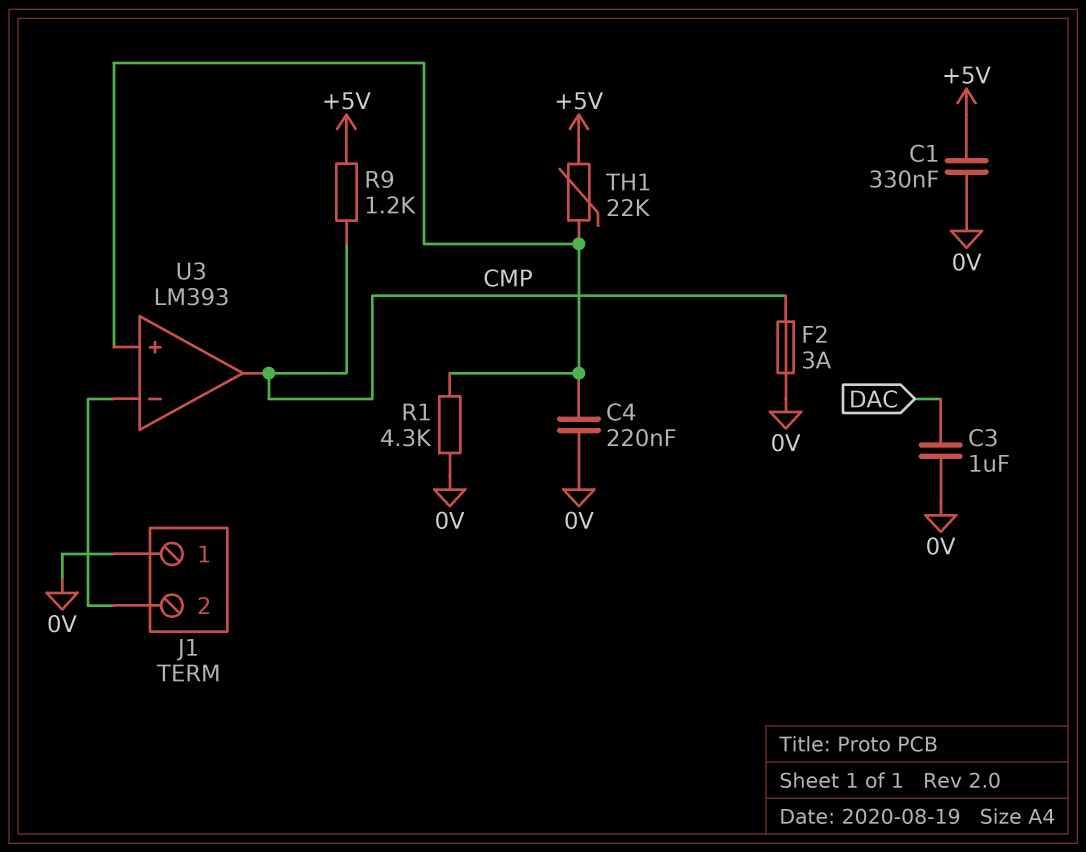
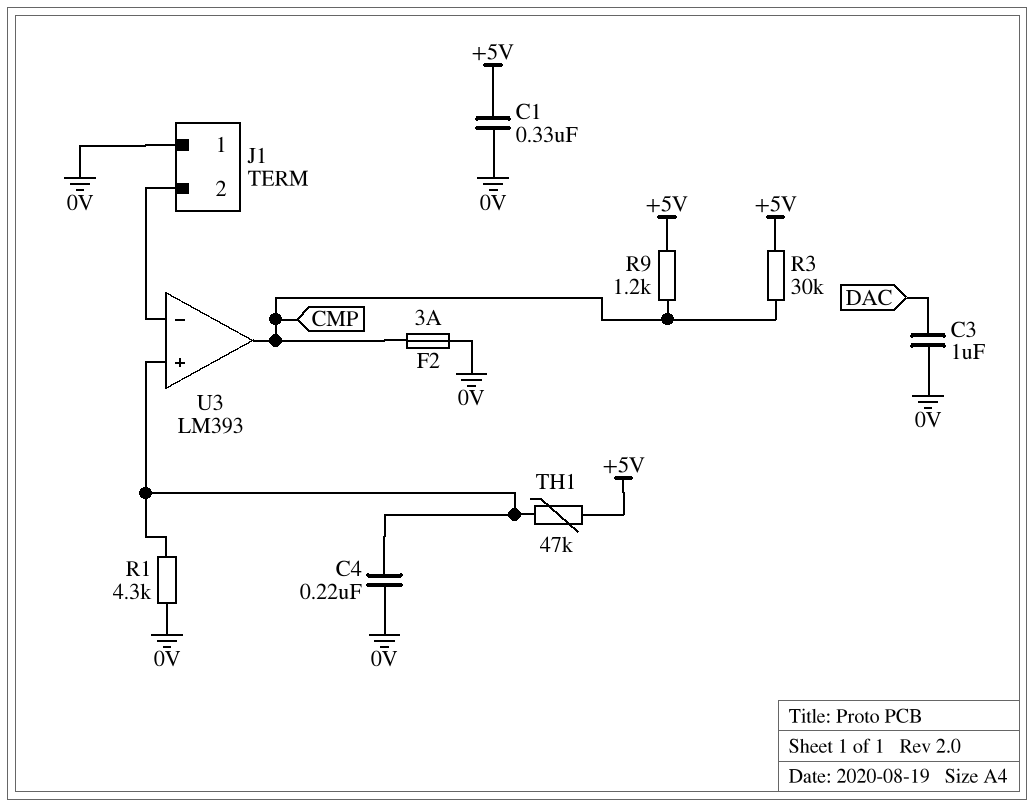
R3: none -> 30k (+5V, CMP)
TH1: 22k (+5V, U3/in+) -> 47k (+5V, U3/in+)

